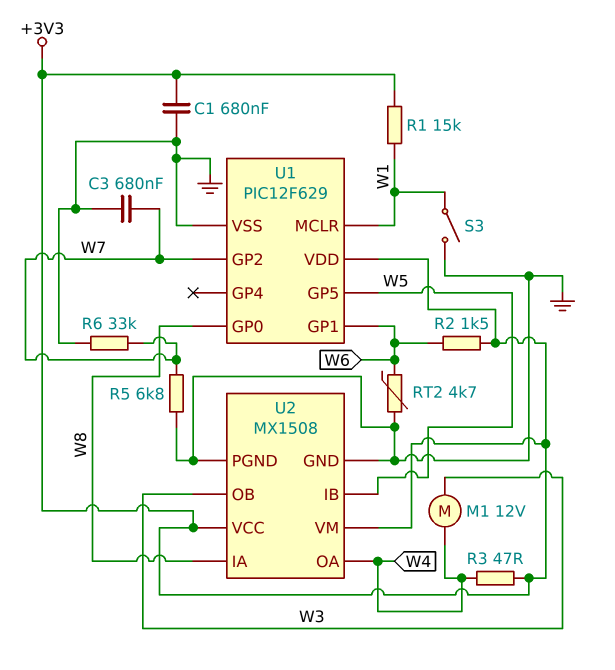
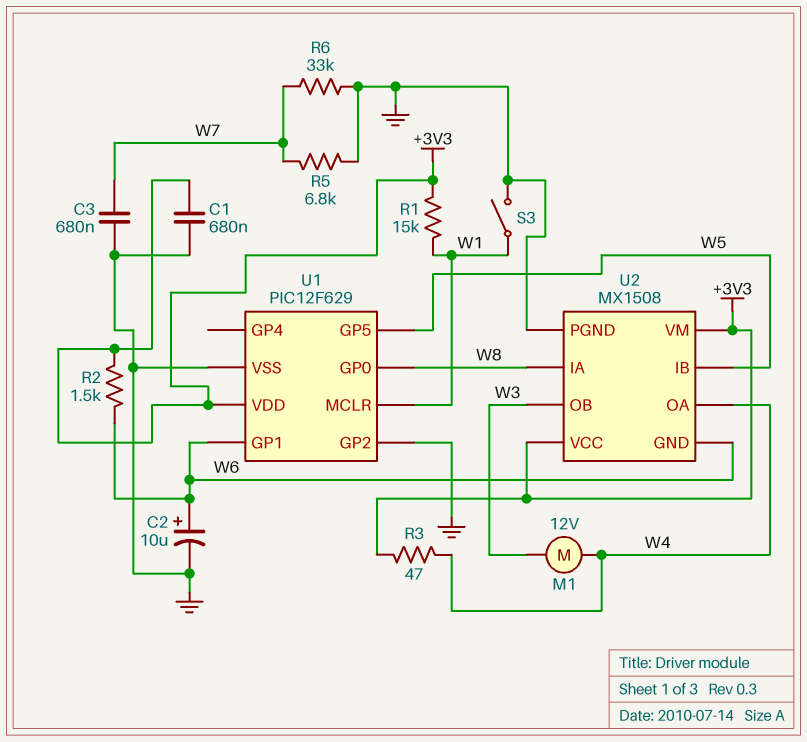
C2: none -> 10uF (plus W6, minus GND)
RT2: 4.7k (GND, W6) -> none
U1 pin GP2: W7 -> GND
U2 pin GND: GND -> W6

